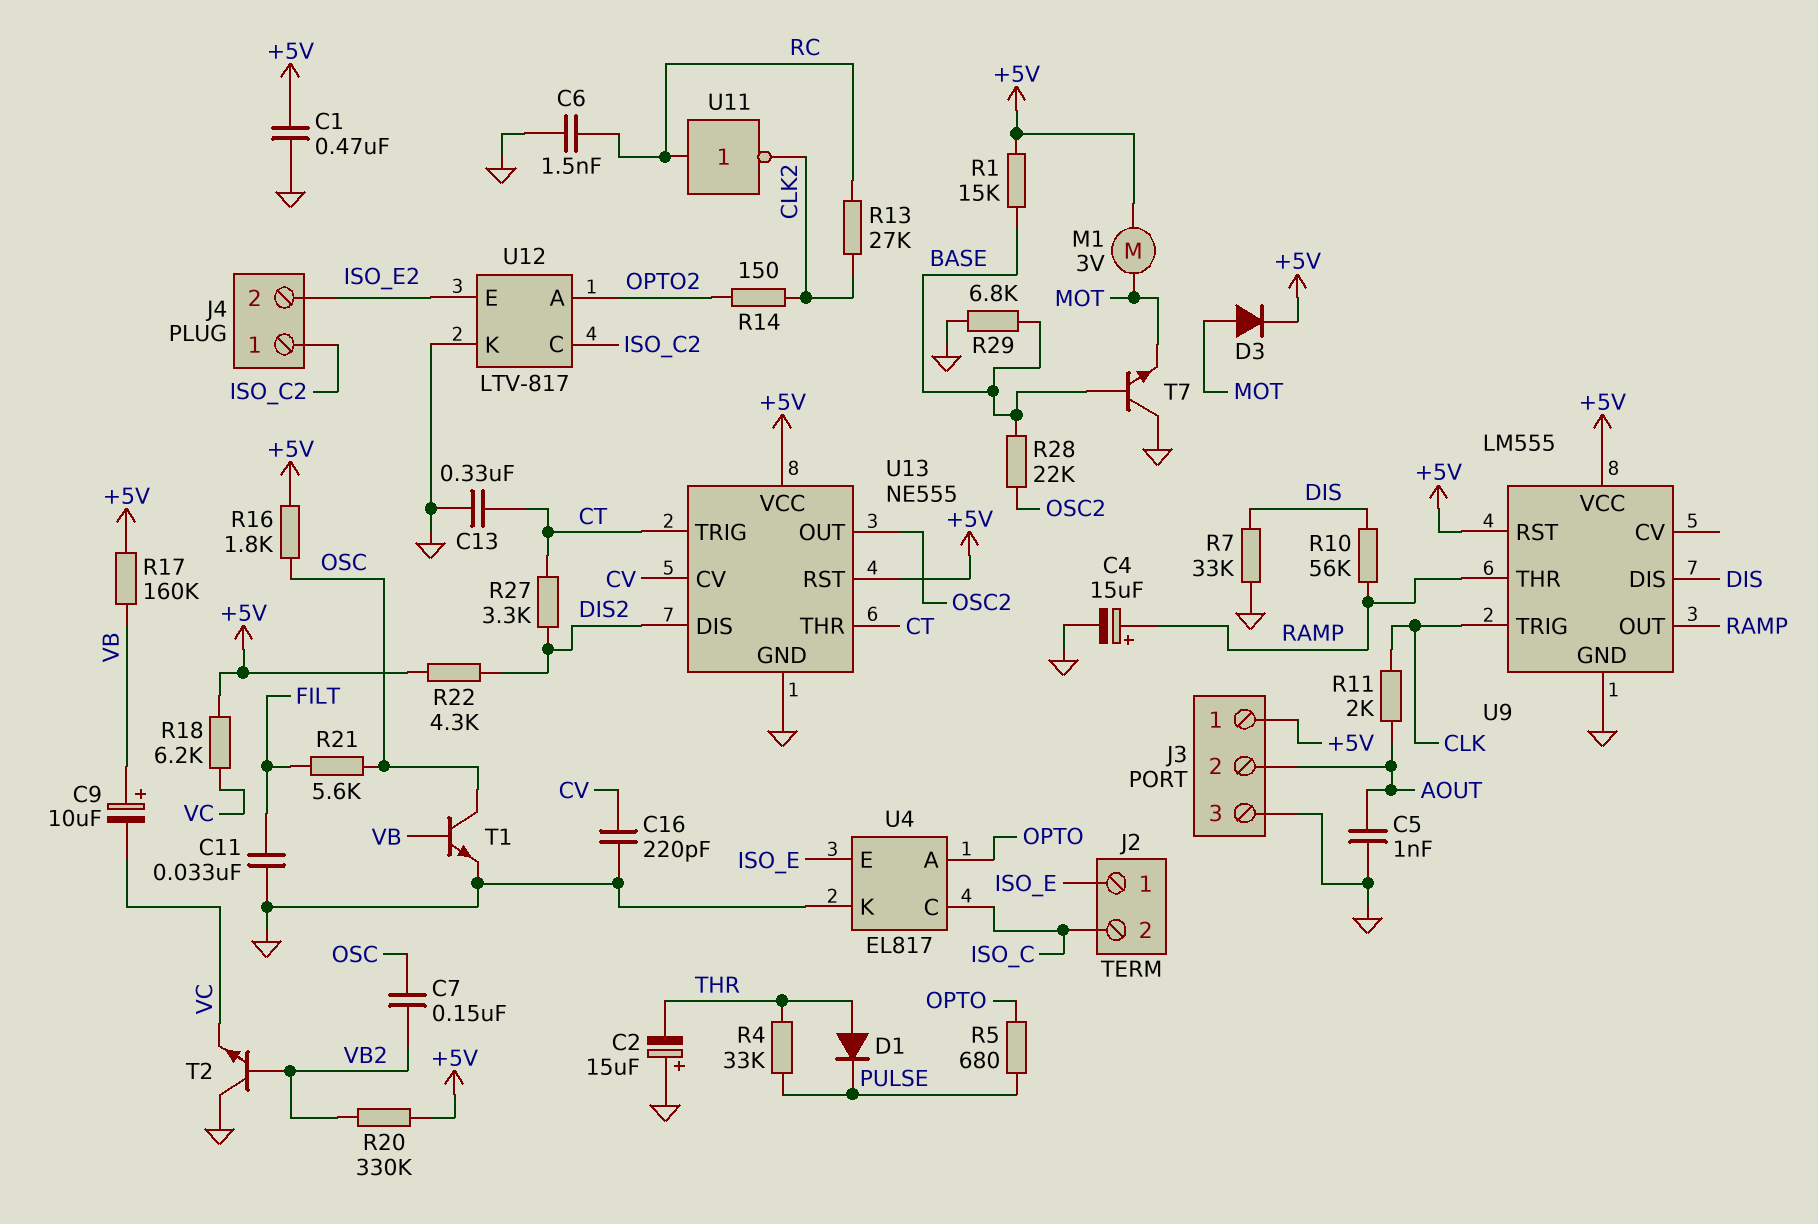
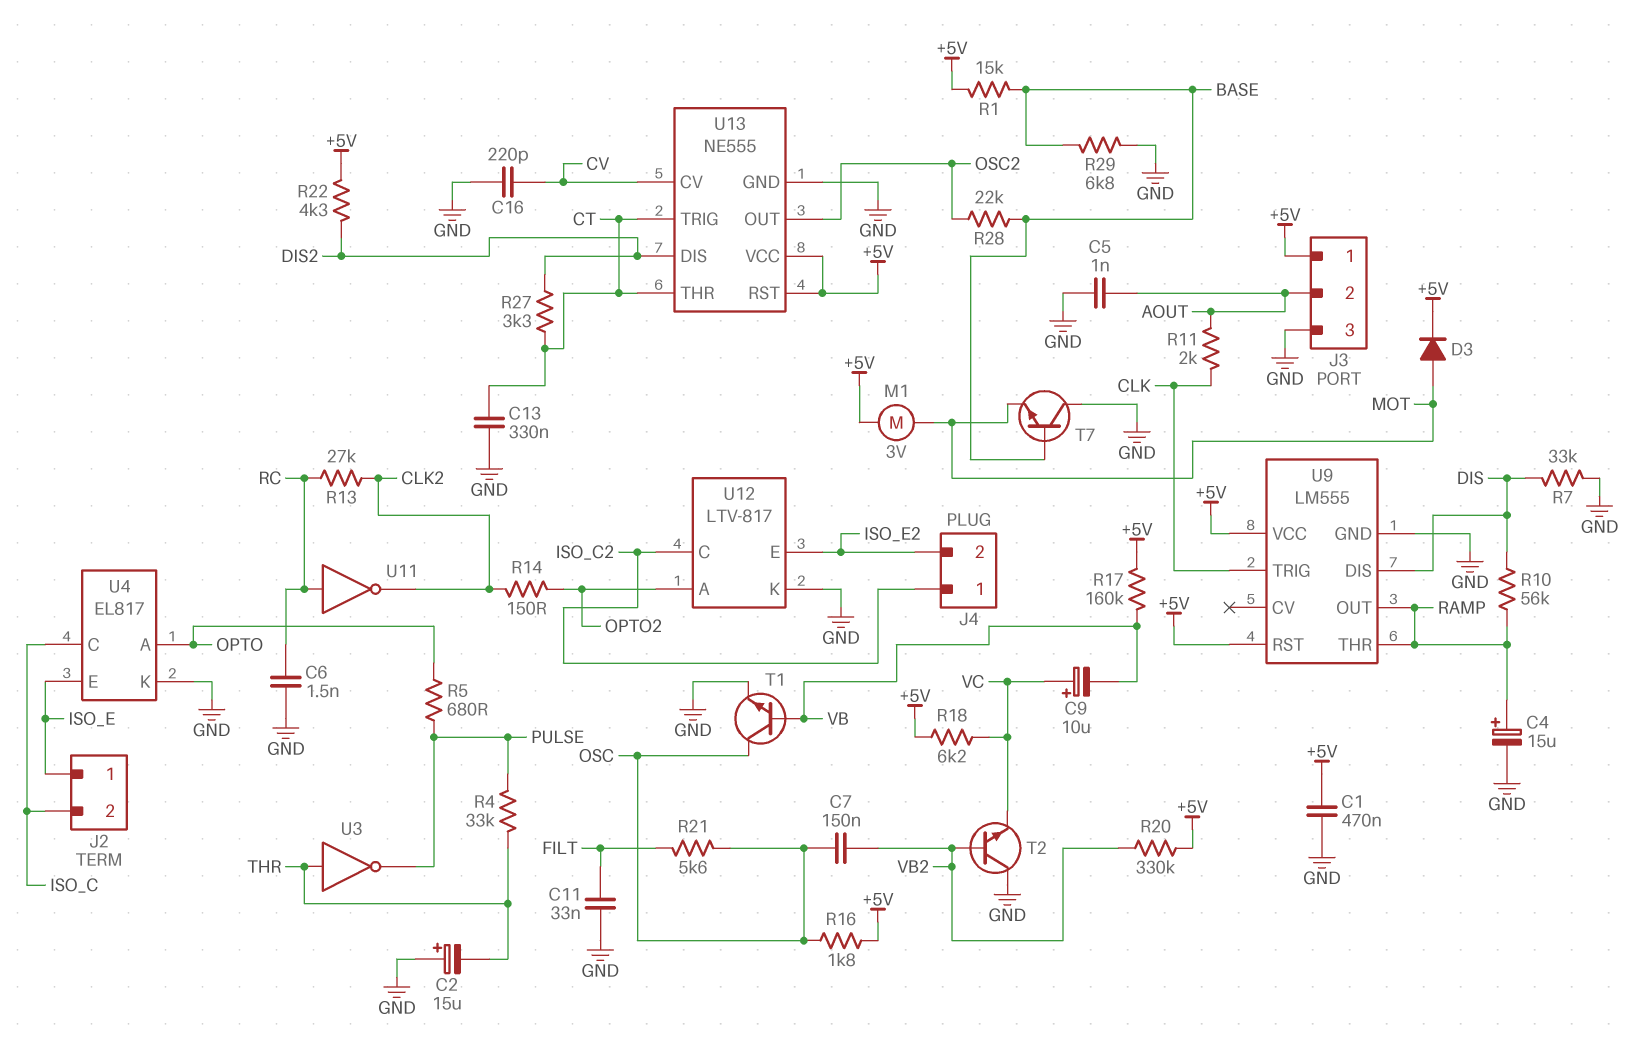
C9: 10uF (plus VB, minus VC) -> 10uF (plus VC, minus VB)
D1: diode (A THR, K PULSE) -> none
U3: none -> NOT (in THR, out PULSE)

